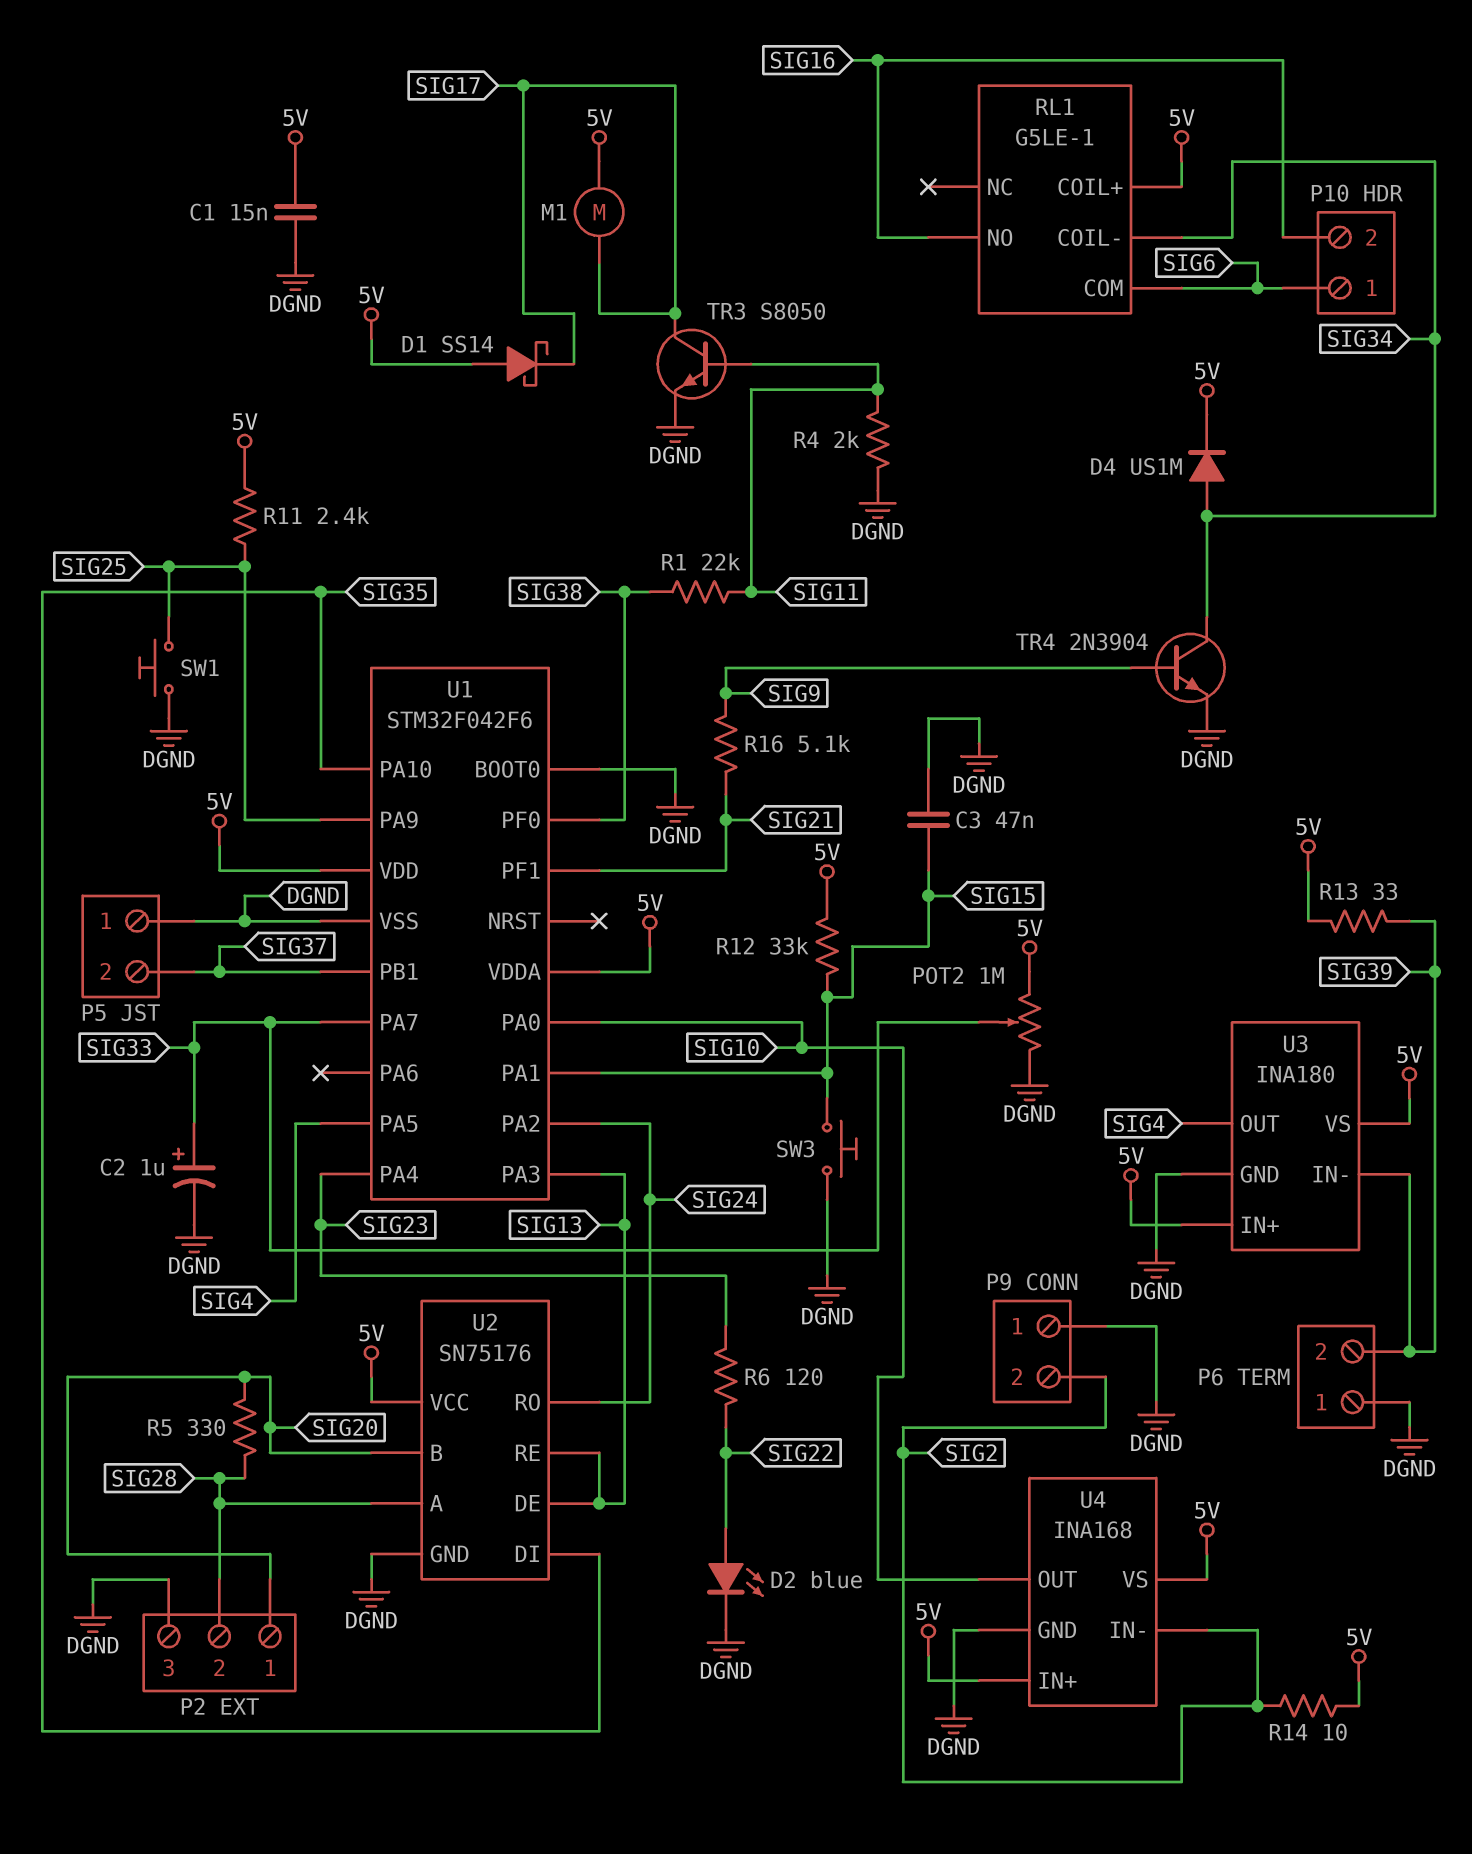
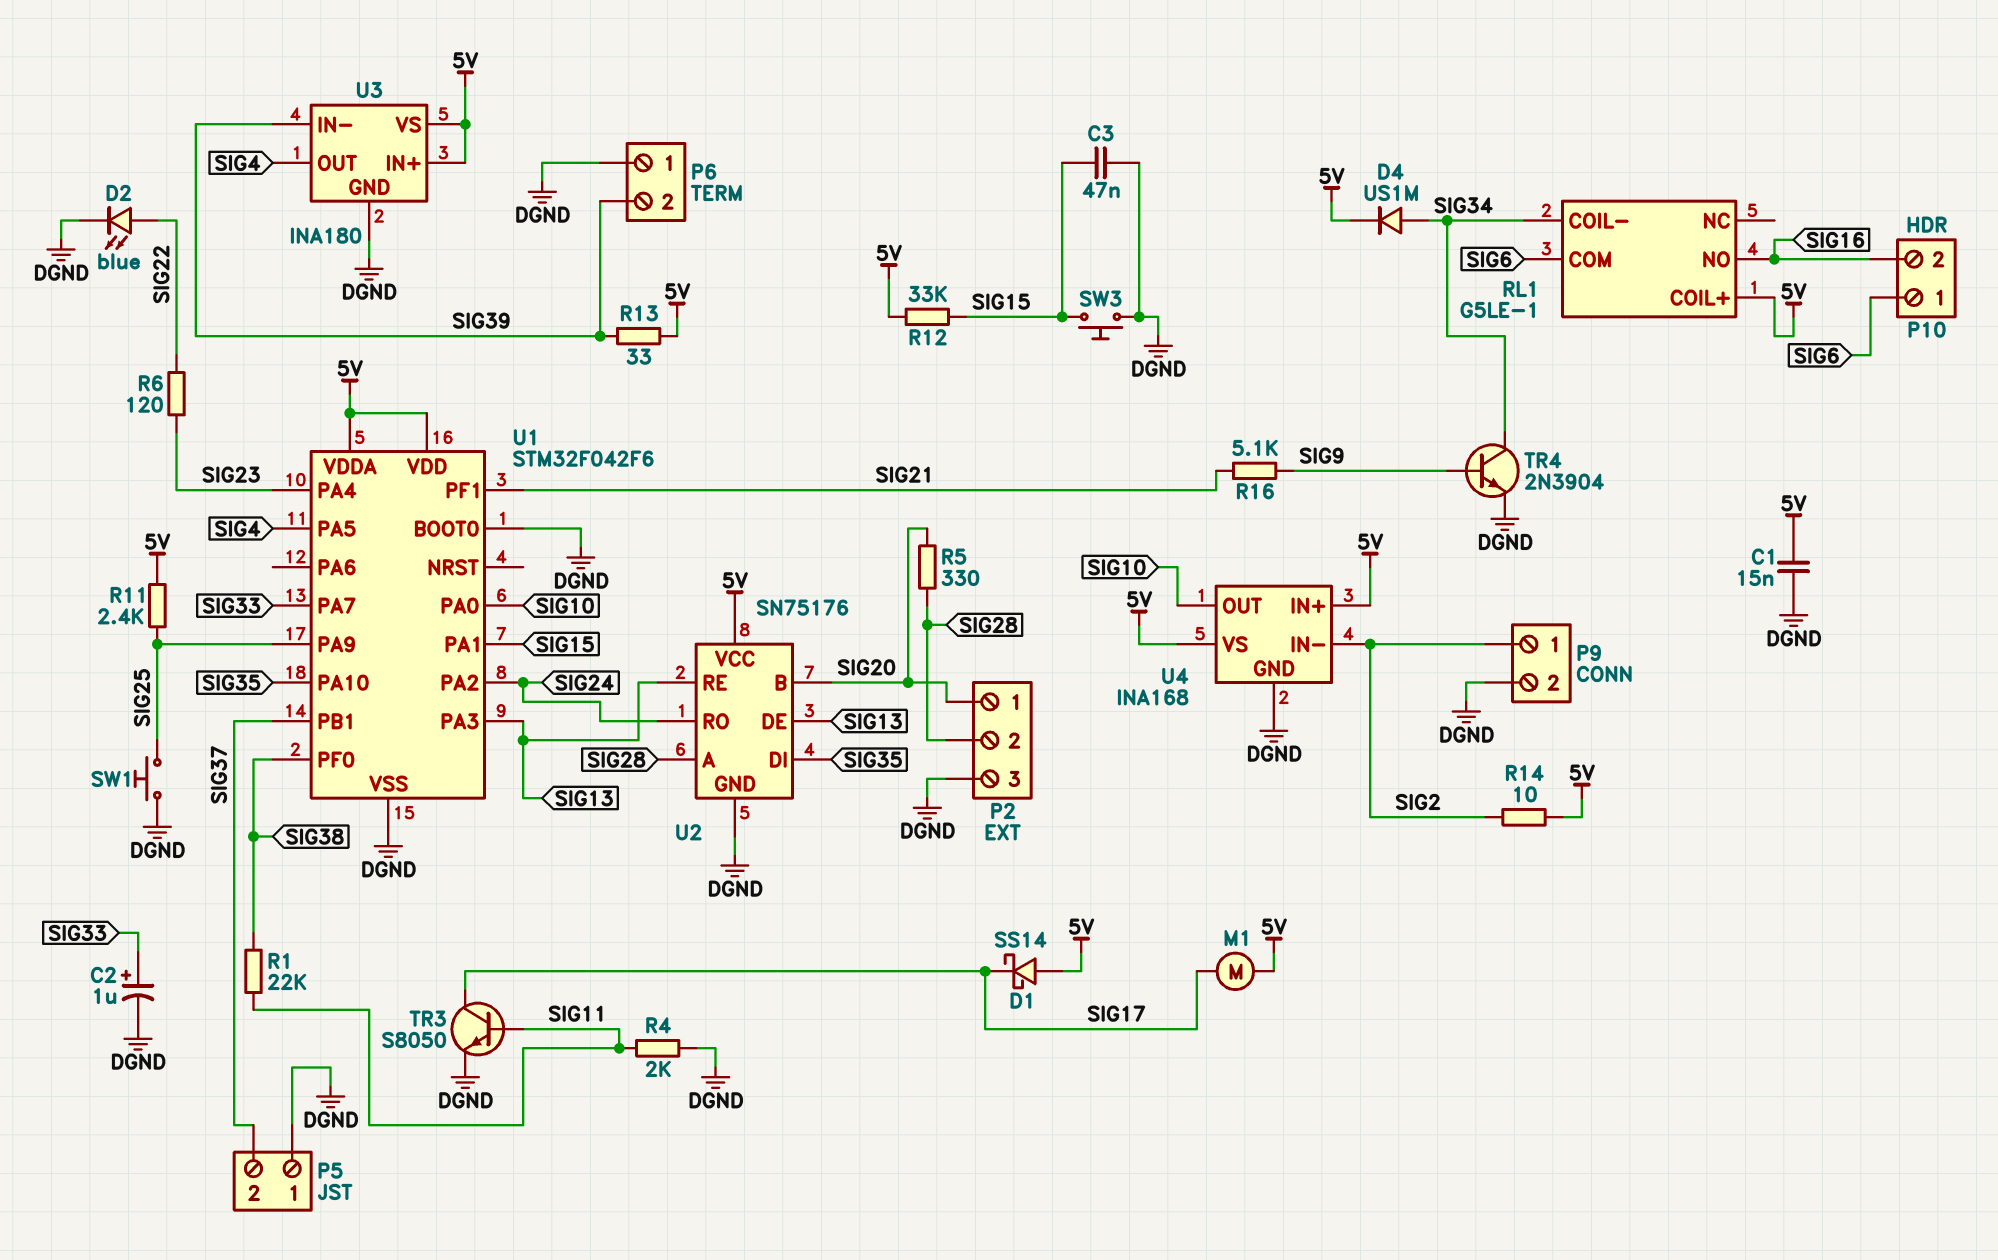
P9 pin 1: DGND -> SIG2
P9 pin 2: SIG2 -> DGND
POT2: 1M (5V, DGND, wiper SIG33) -> none

